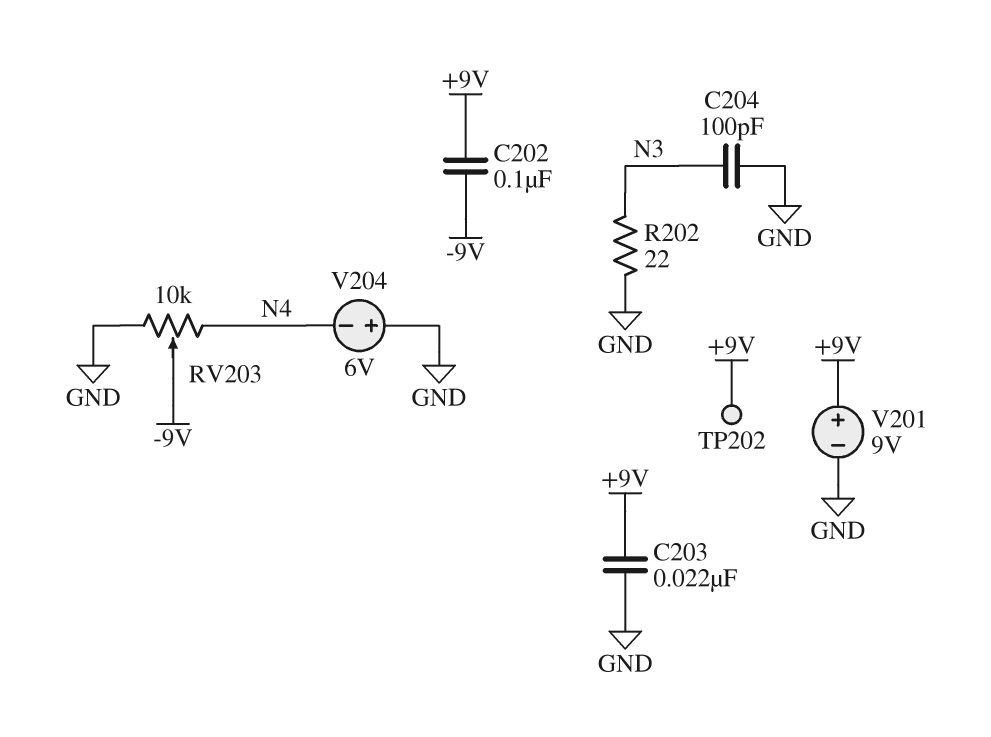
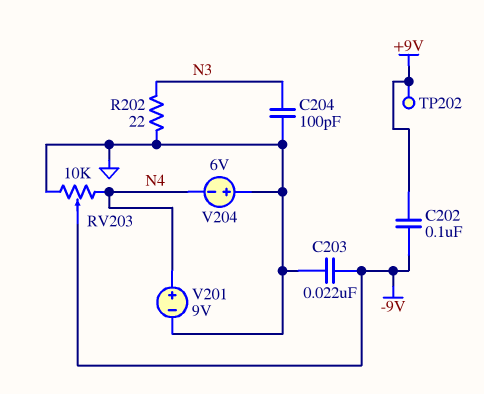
C203: 22nF (+9V, GND) -> 22nF (-9V, GND)
V201: 9V (plus +9V, minus GND) -> 9V (plus N4, minus GND)

